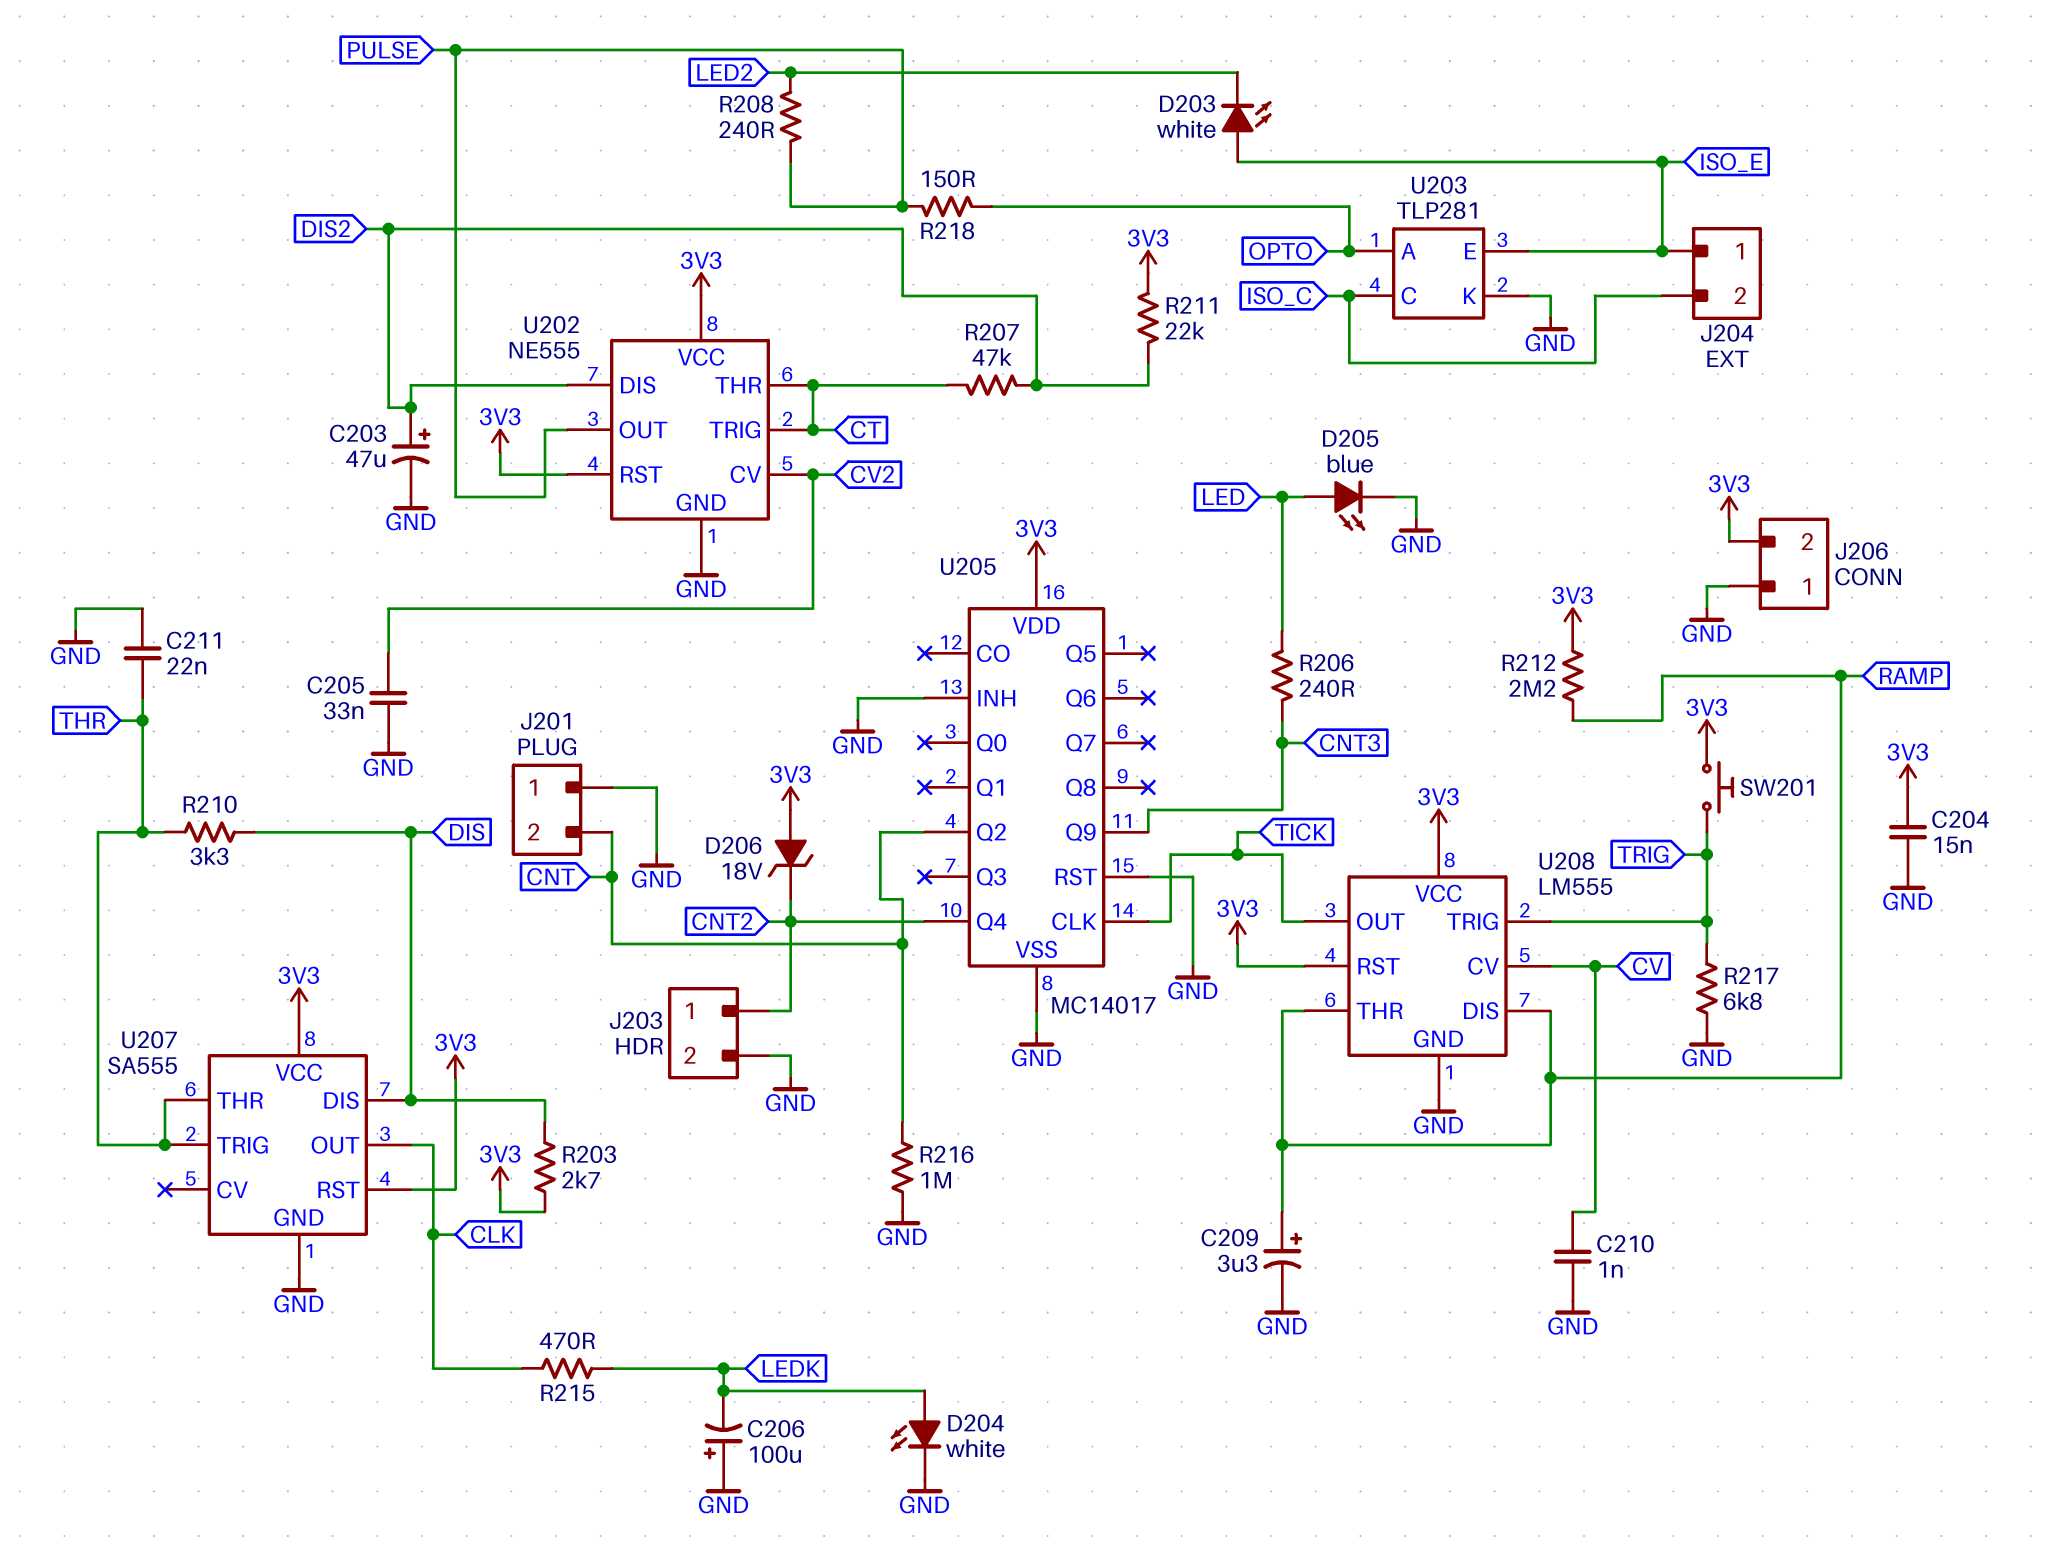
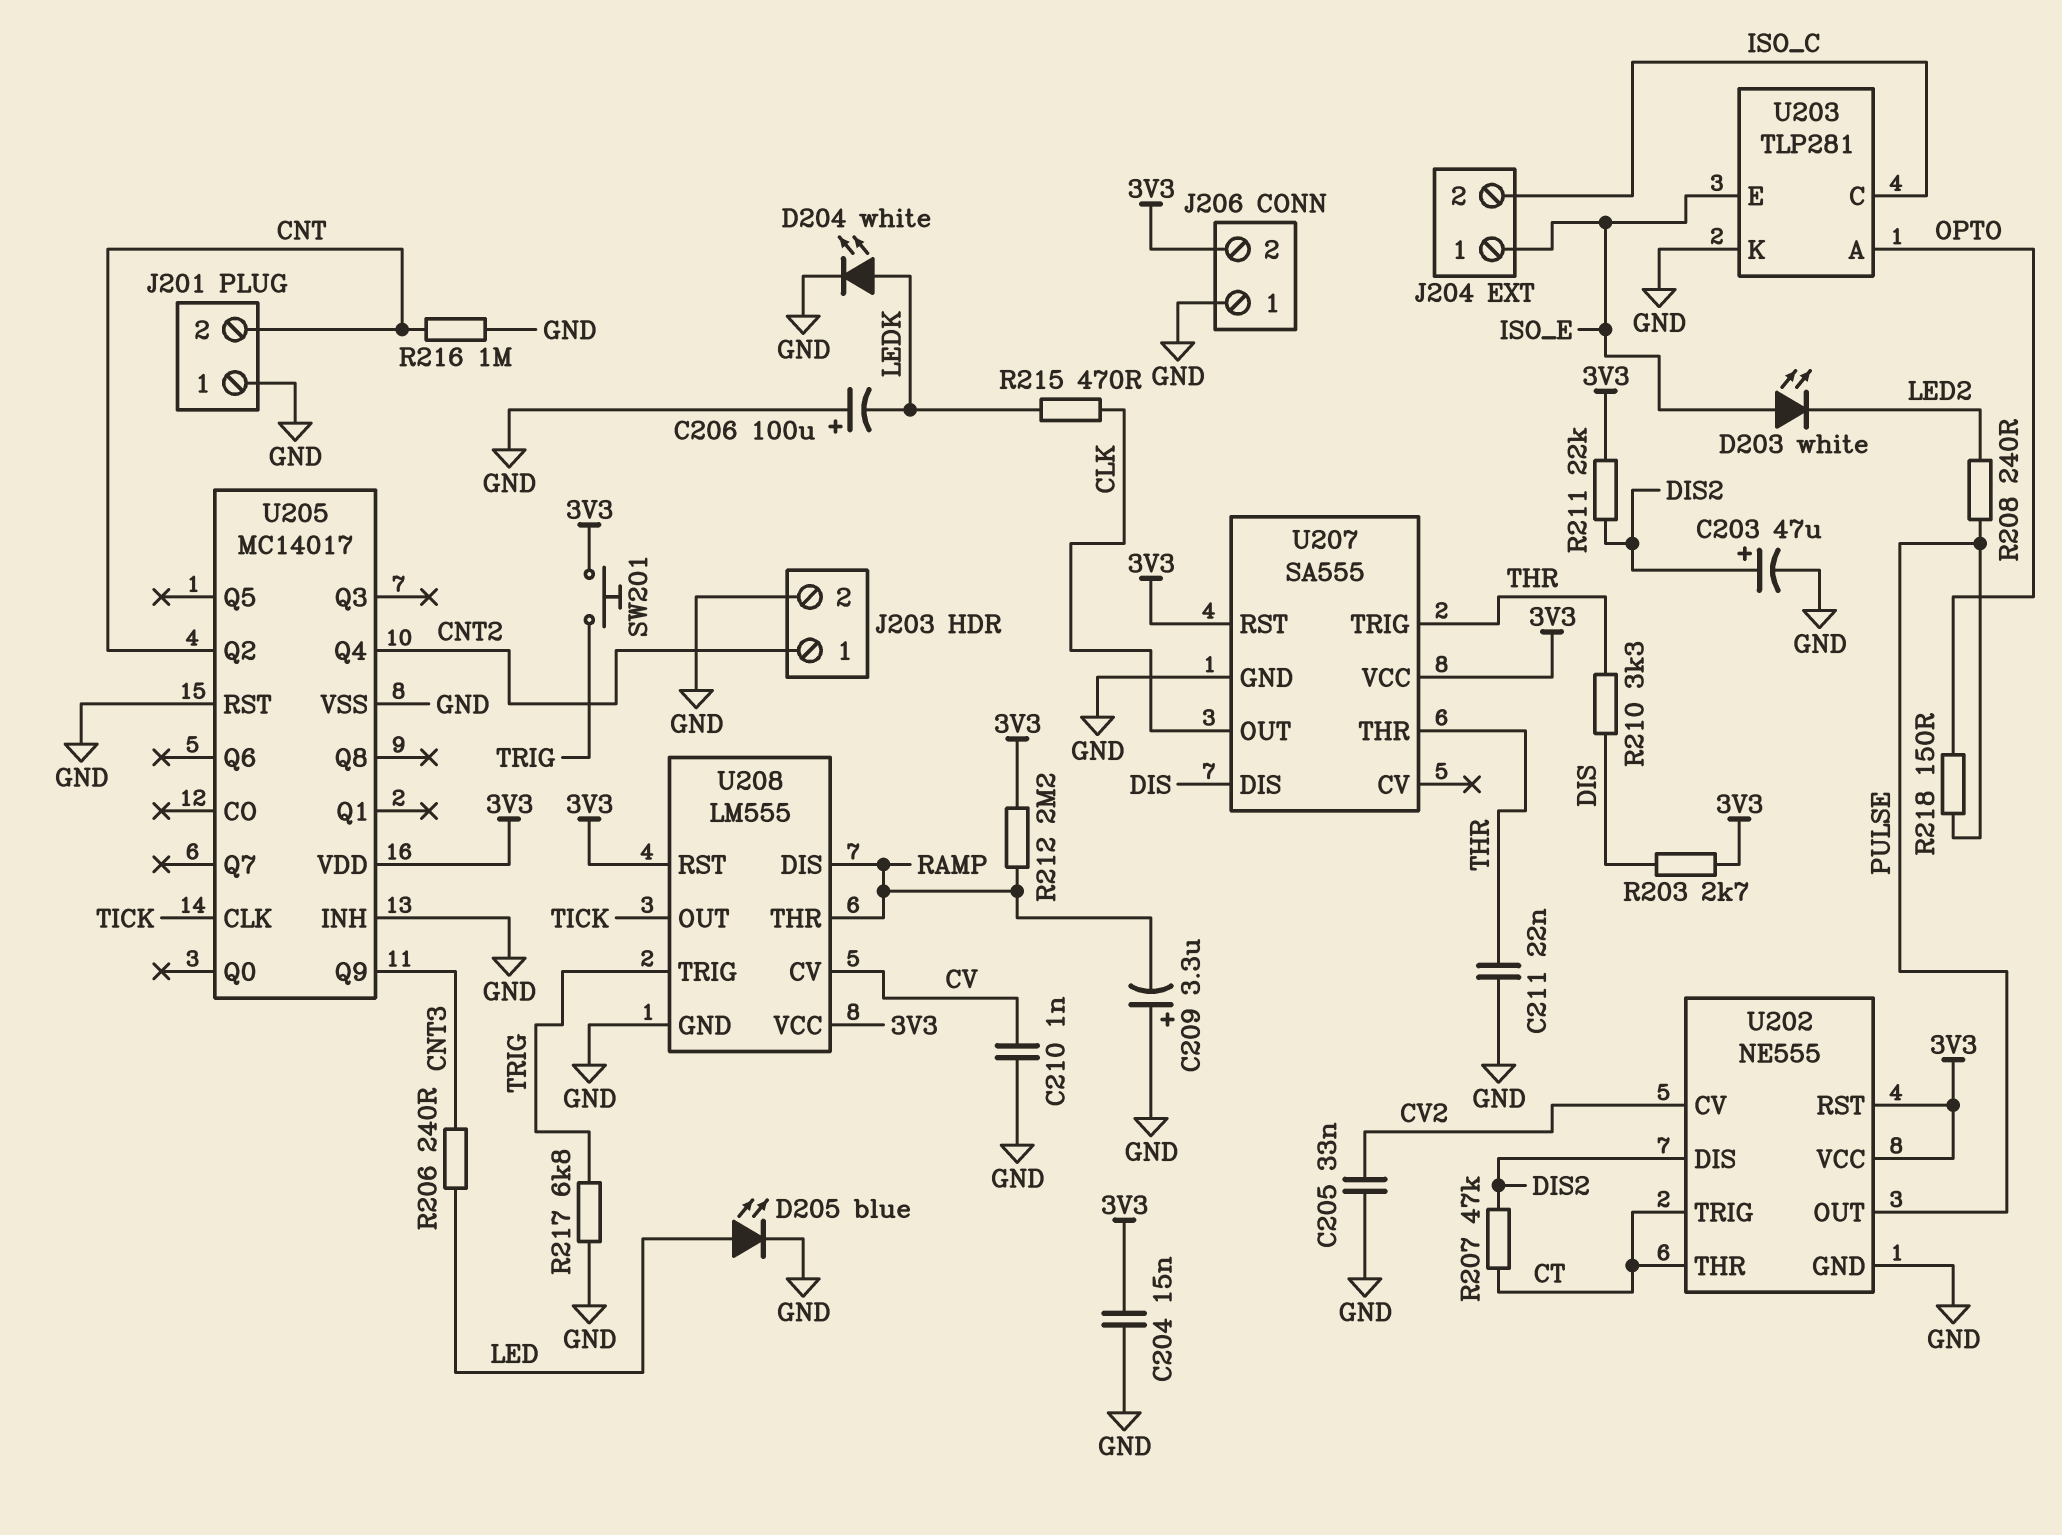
C209: 3.3uF (plus RAMP, minus GND) -> 3.3uF (plus GND, minus RAMP)
D206: zener 18V (A 3V3, K CNT2) -> none

